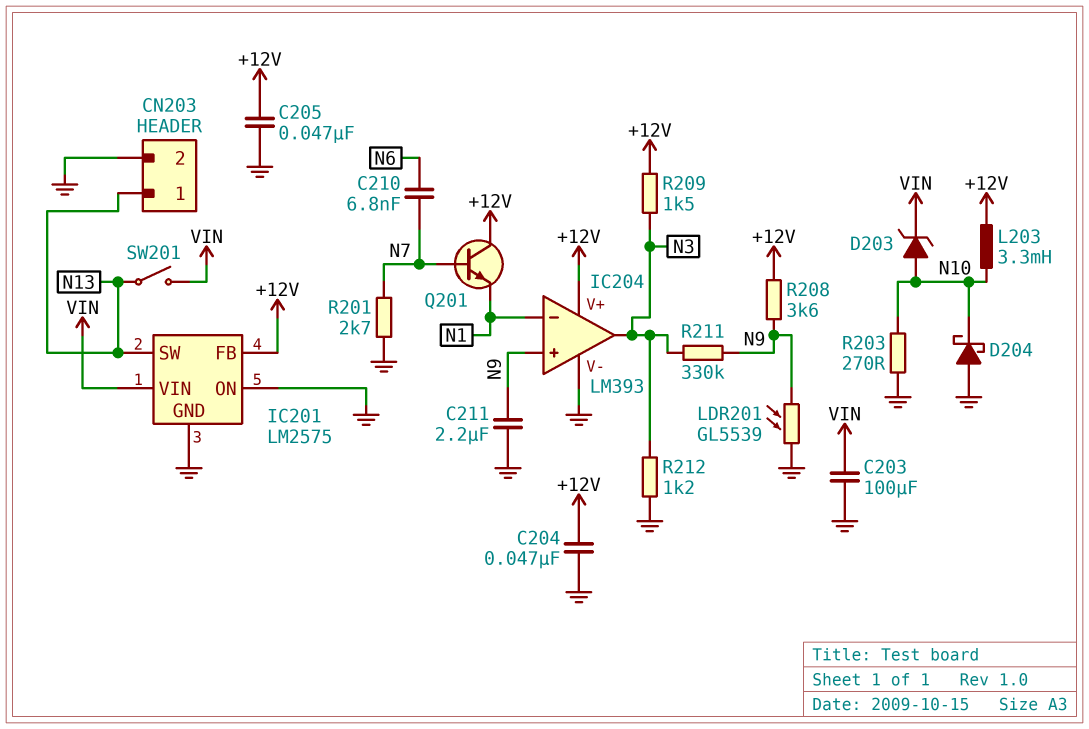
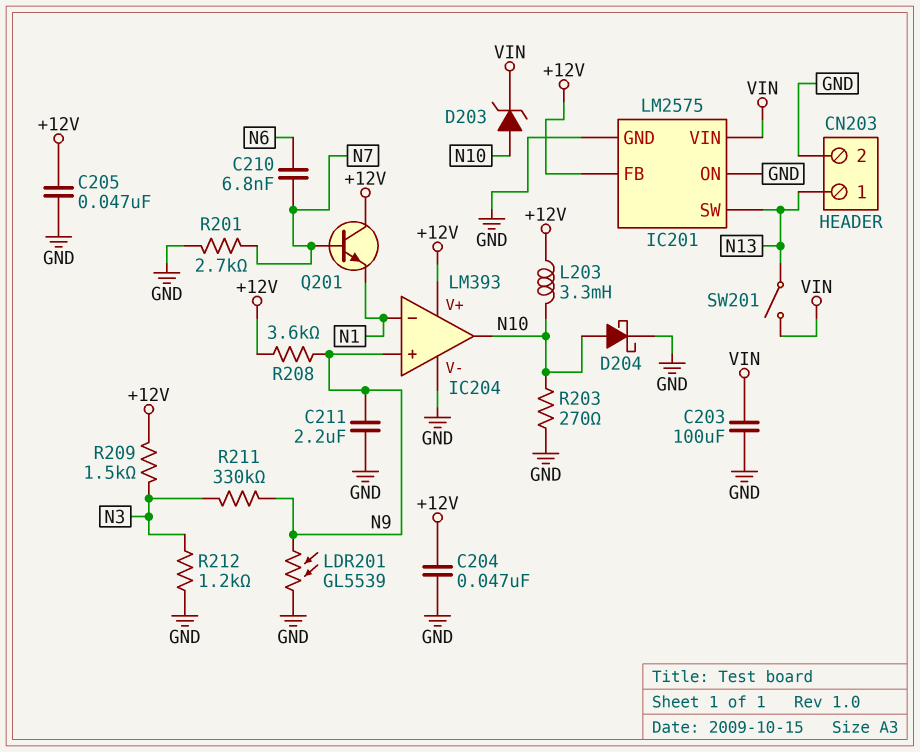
D204: schottky (A GND, K N10) -> schottky (A N10, K GND)
IC204 pin out: N3 -> N10

